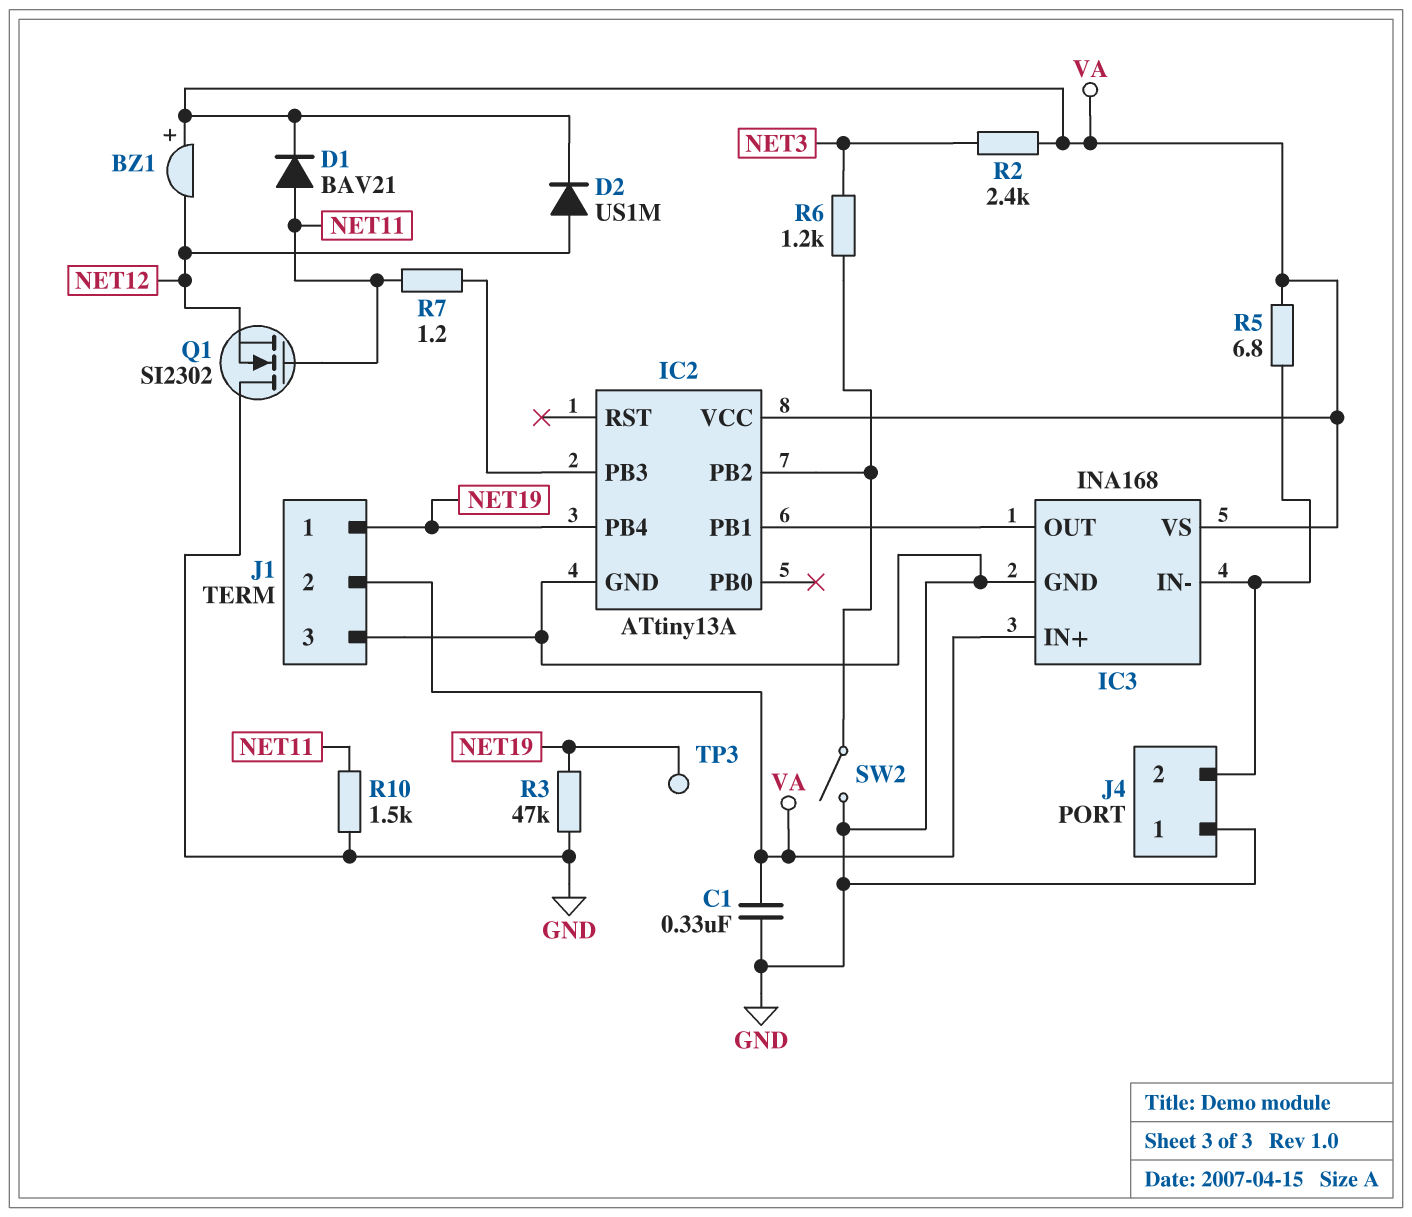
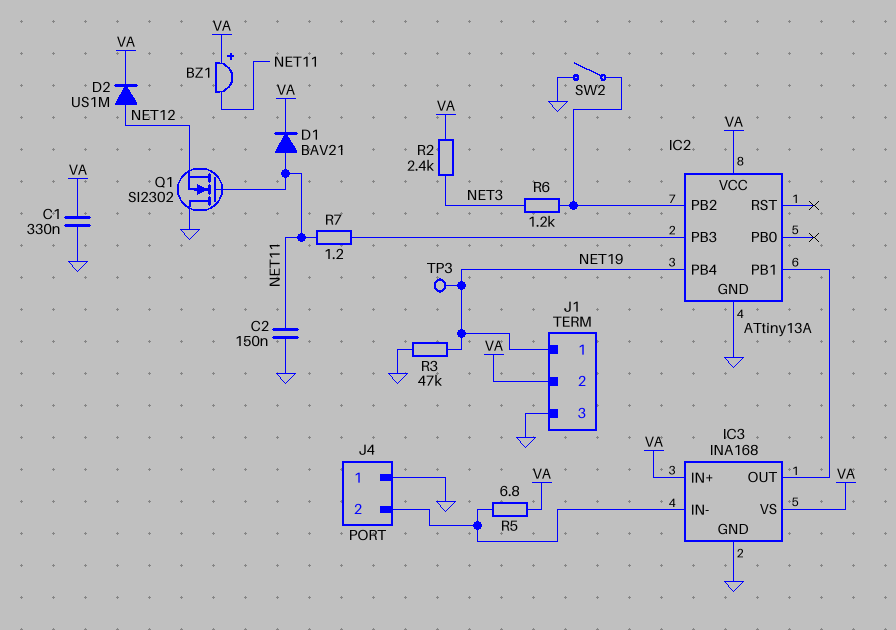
BZ1: buzzer (plus VA, minus NET12) -> buzzer (plus VA, minus NET11)
C2: none -> 150nF (GND, NET11)
R10: 1.5k (GND, NET11) -> none

